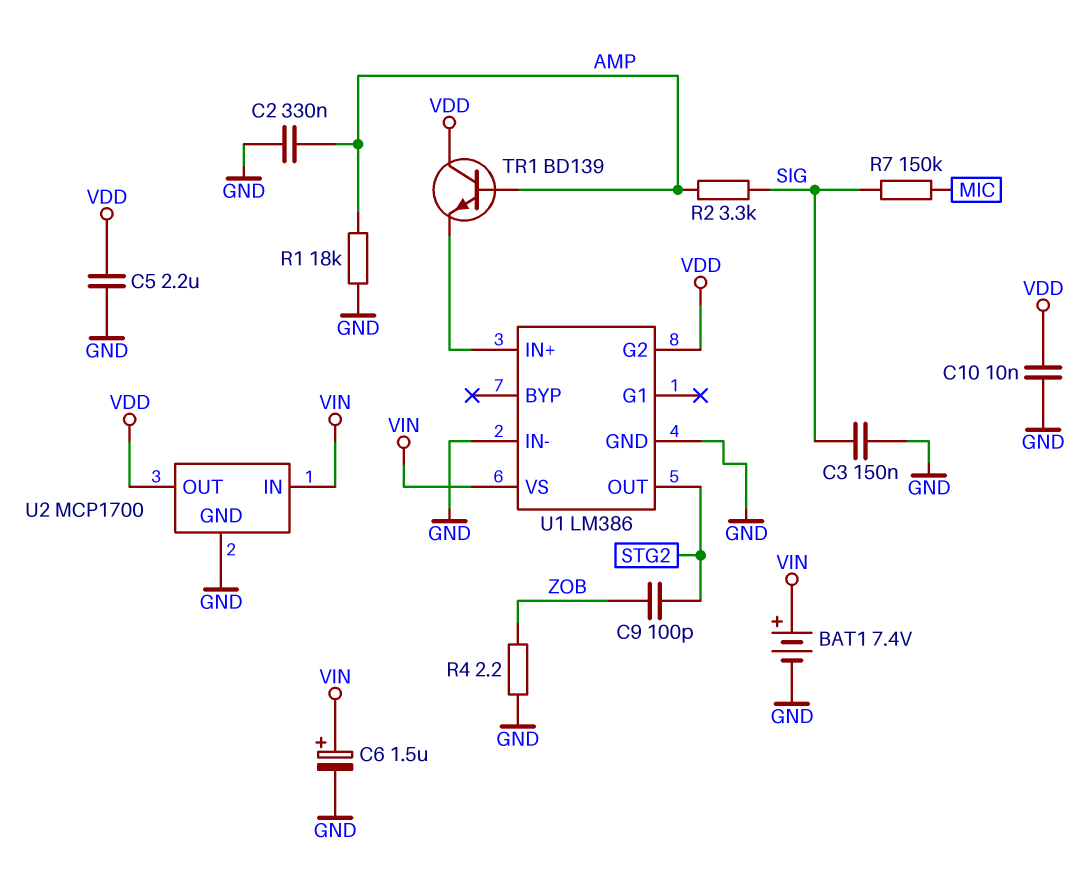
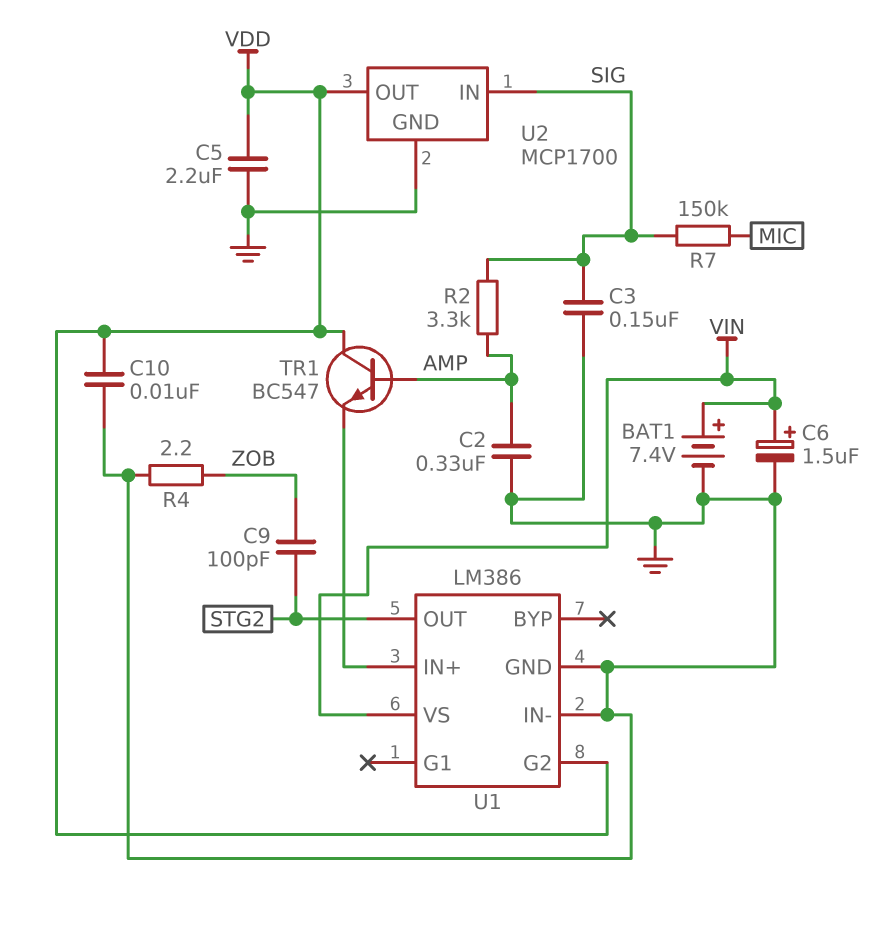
R1: 18k (AMP, GND) -> none
TR1: NPN BD139 (B AMP, C VDD, E U1/IN+) -> NPN BC547 (B AMP, C VDD, E U1/IN+)
U2 pin IN: VIN -> SIG

